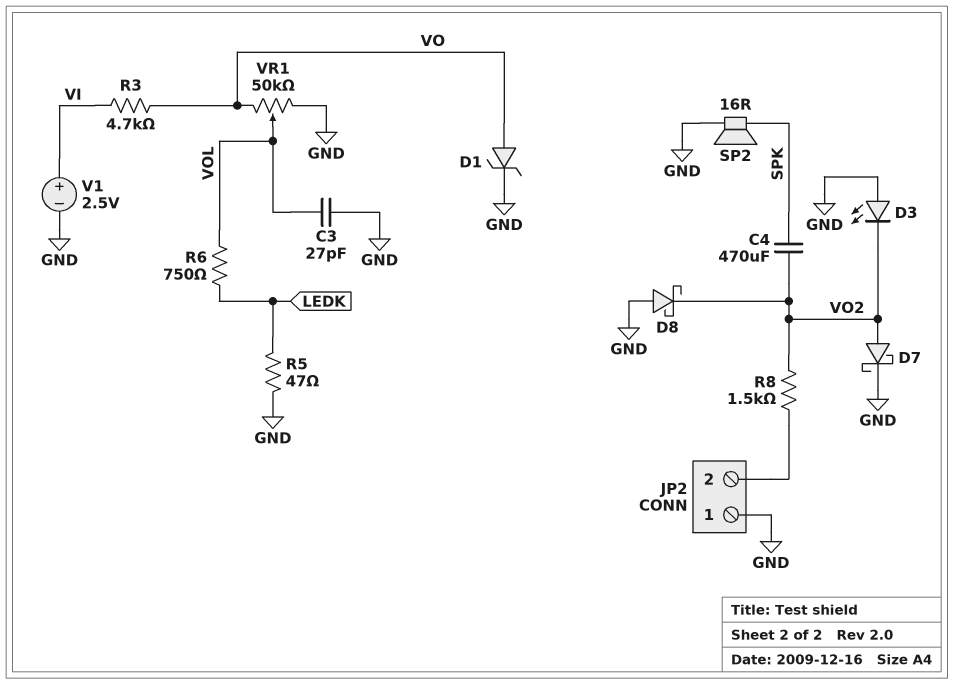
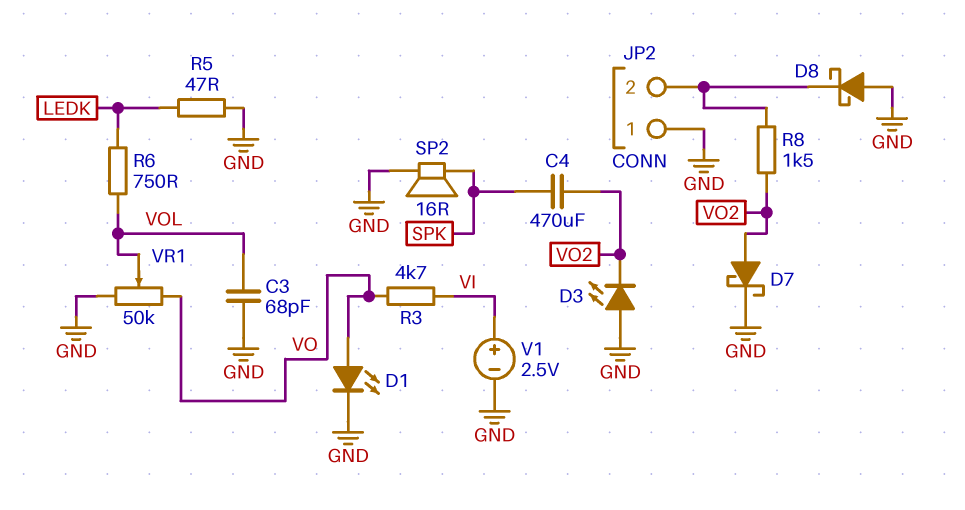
C3: 27pF (GND, VOL) -> 68pF (GND, VOL)
D1: zener (A VO, K GND) -> LED (A VO, K GND)
D8: schottky (A GND, K VO2) -> schottky (A GND, K JP2/2)

